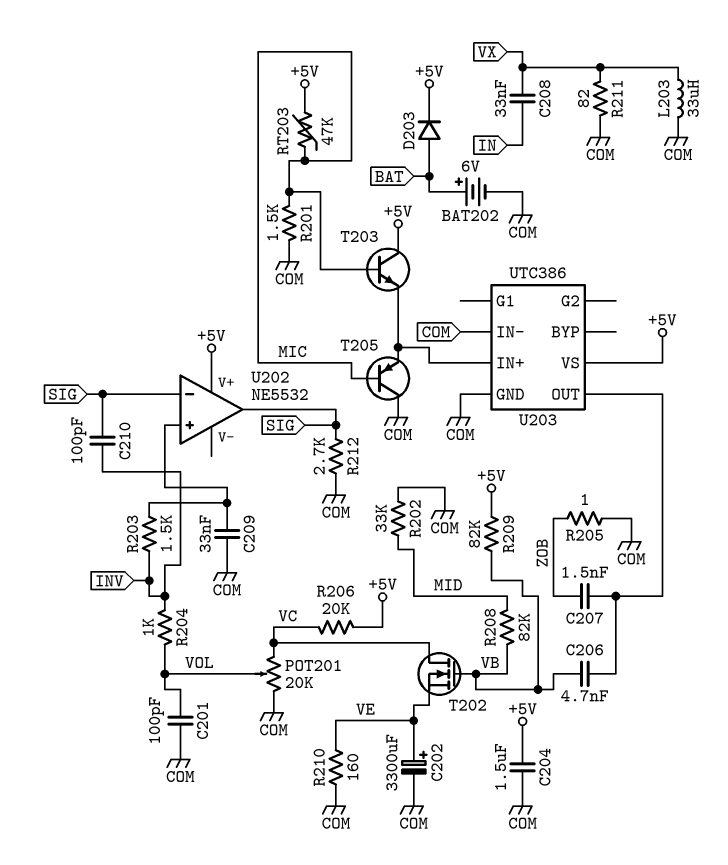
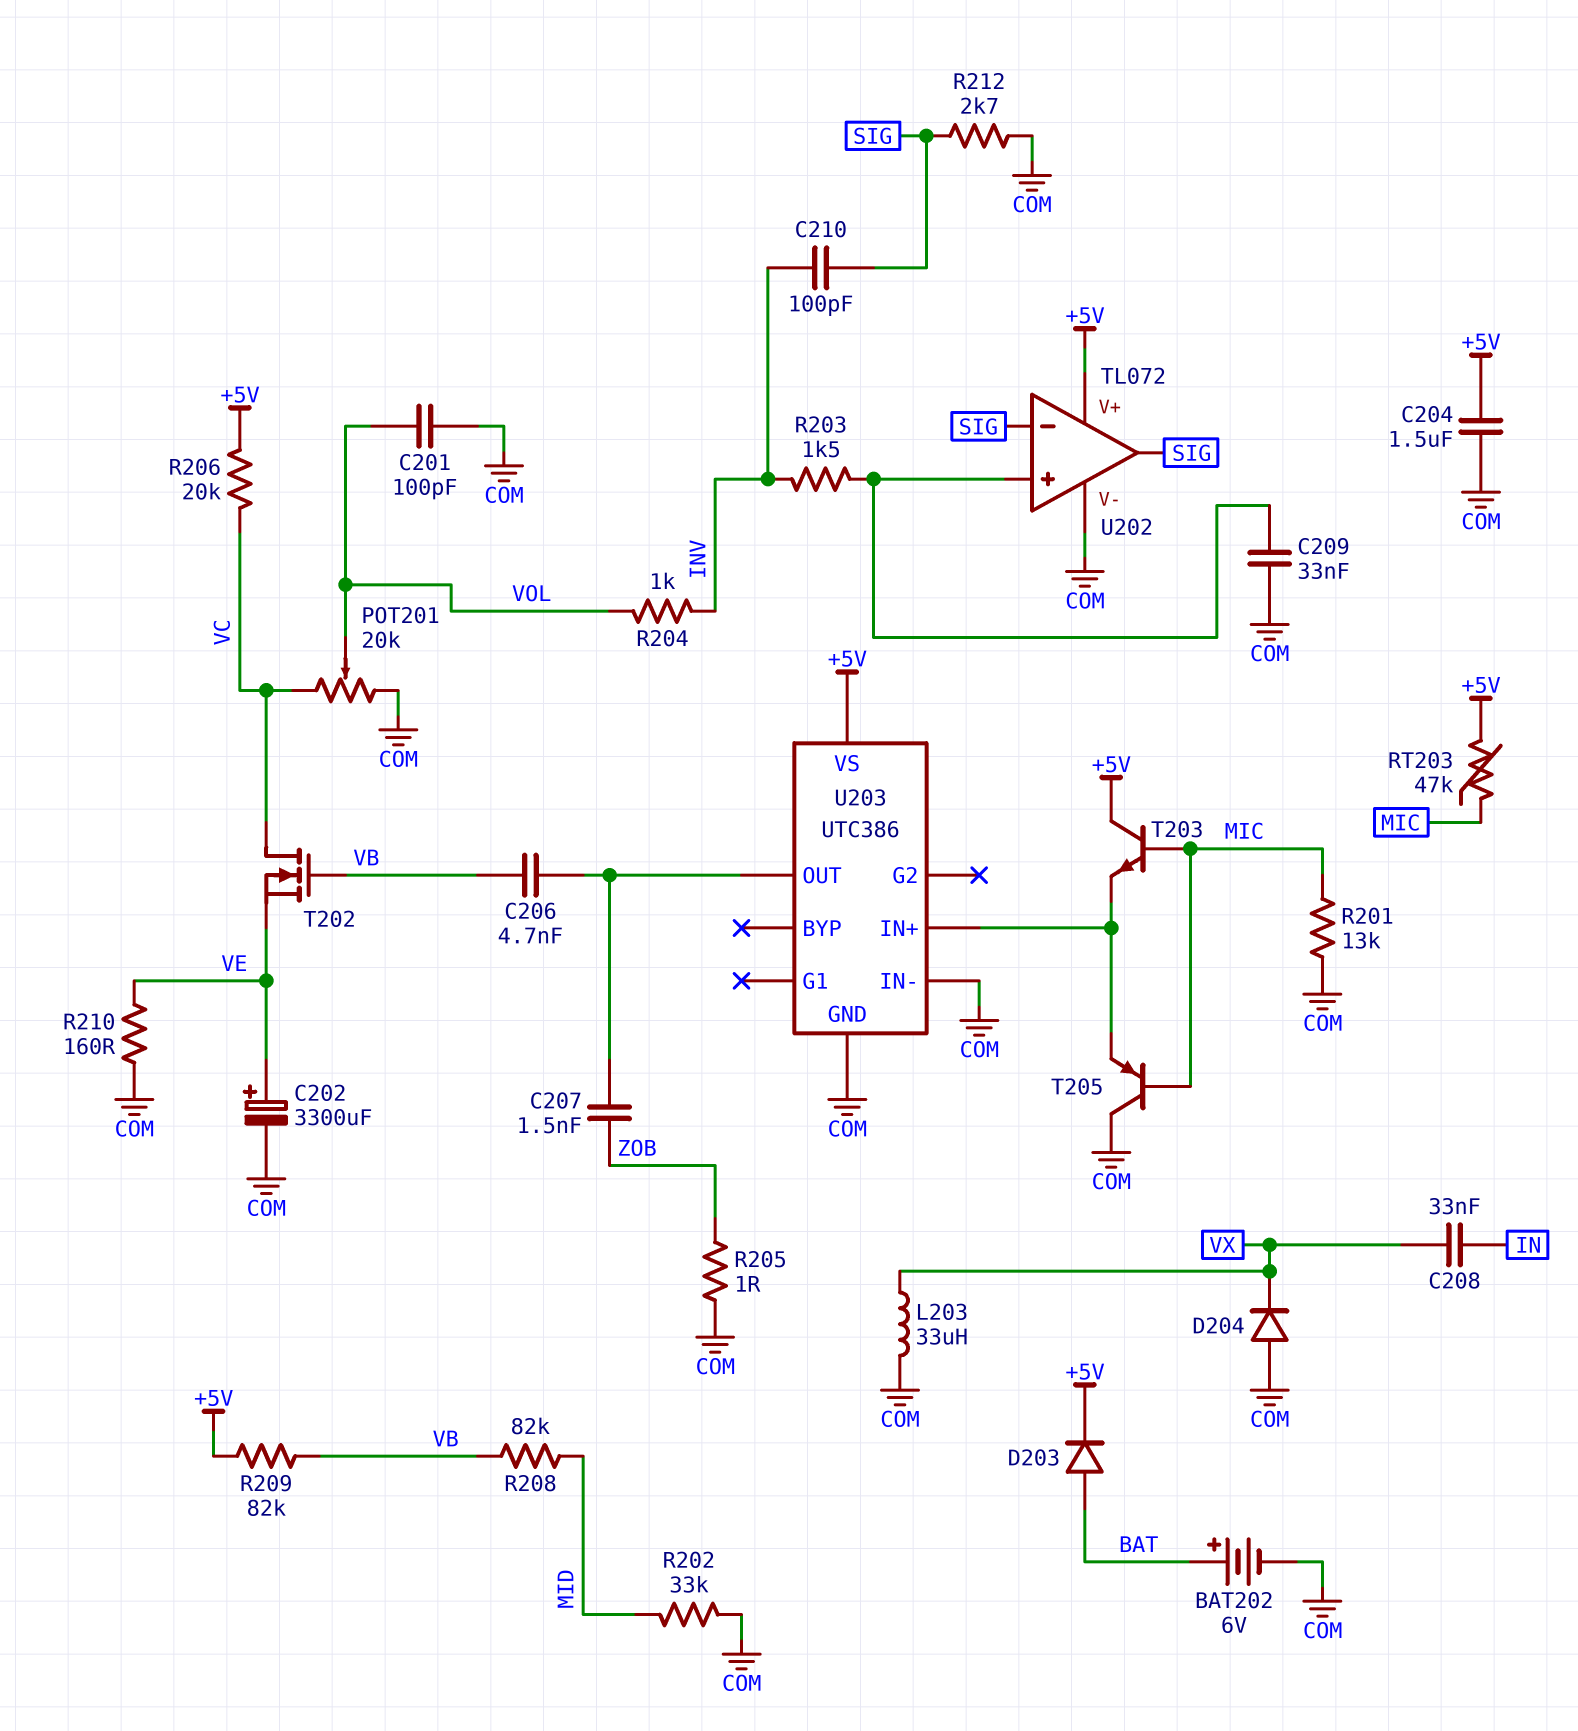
D204: none -> diode (A COM, K VX)
R201: 1.5k (COM, MIC) -> 13k (COM, MIC)
R211: 82 (COM, VX) -> none
U202: NE5532 -> TL072
U202 pin V-: none -> COM

